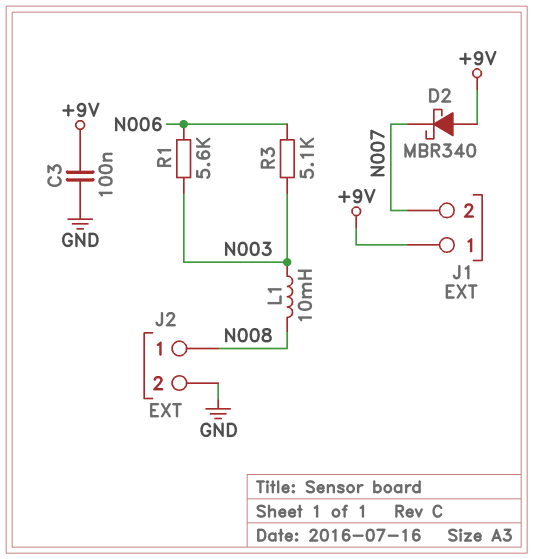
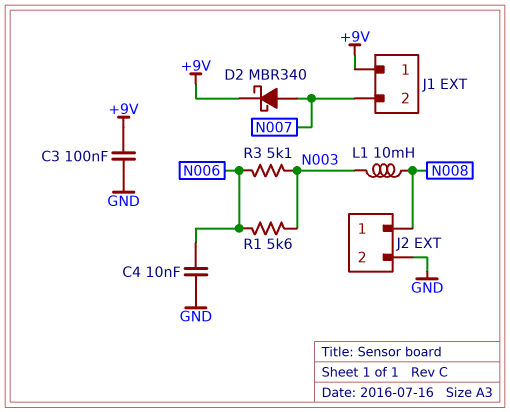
C4: none -> 10nF (GND, N006)
D2: schottky MBR340 (A +9V, K N007) -> schottky MBR340 (A N007, K +9V)

